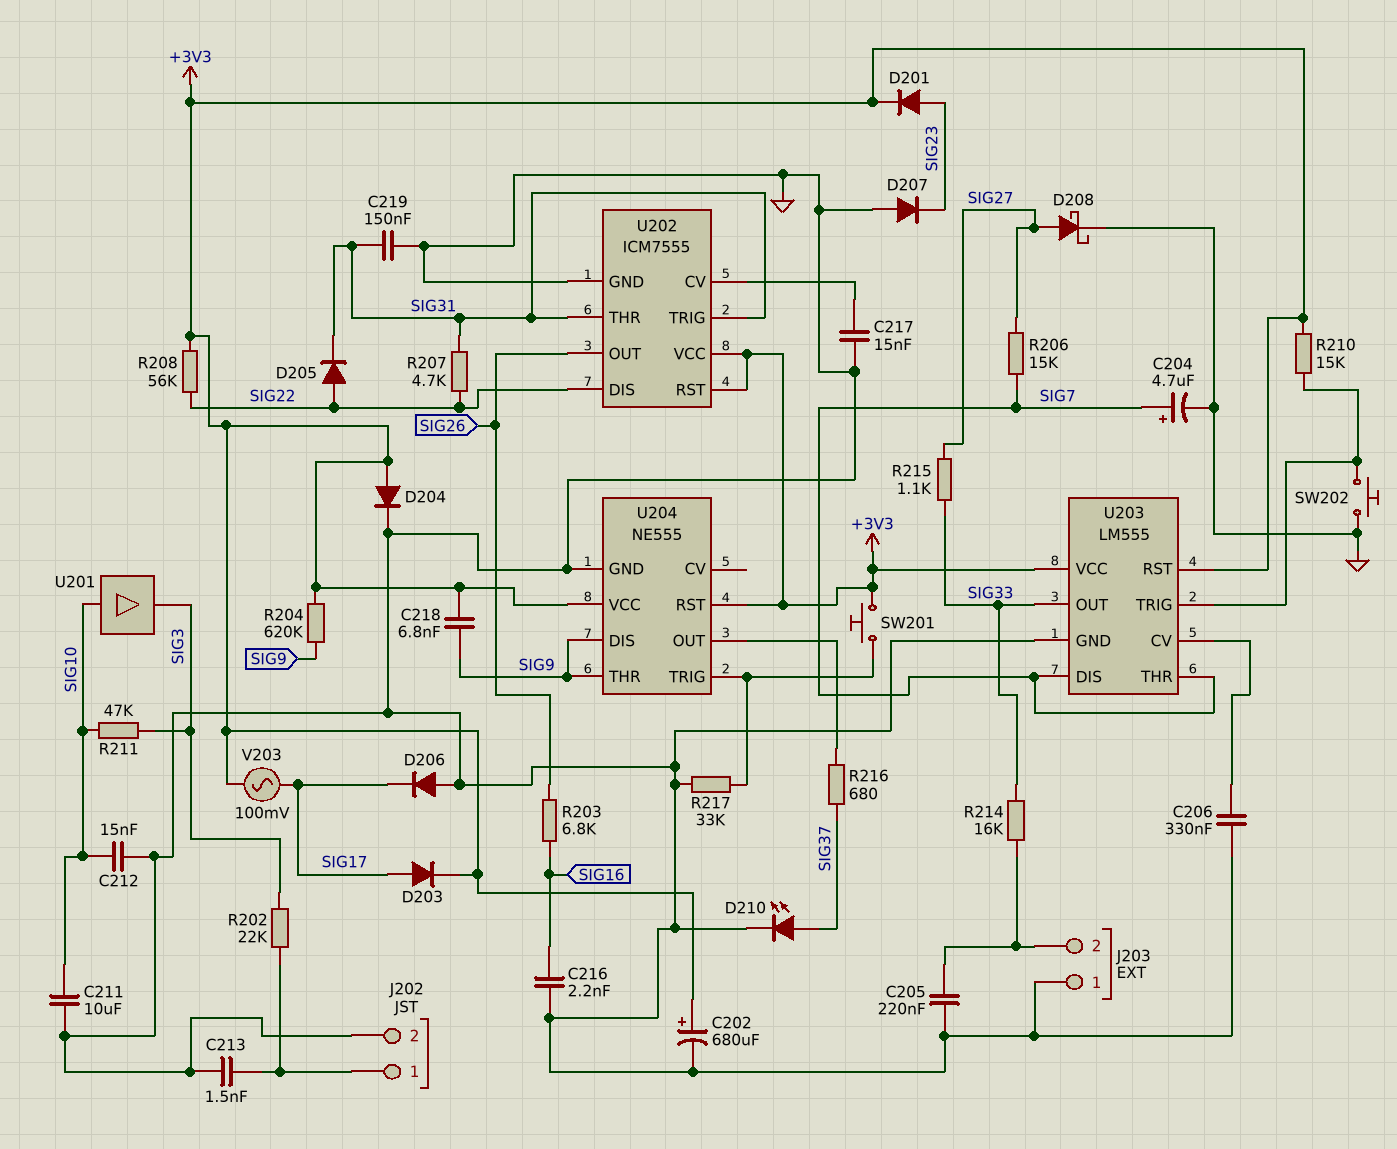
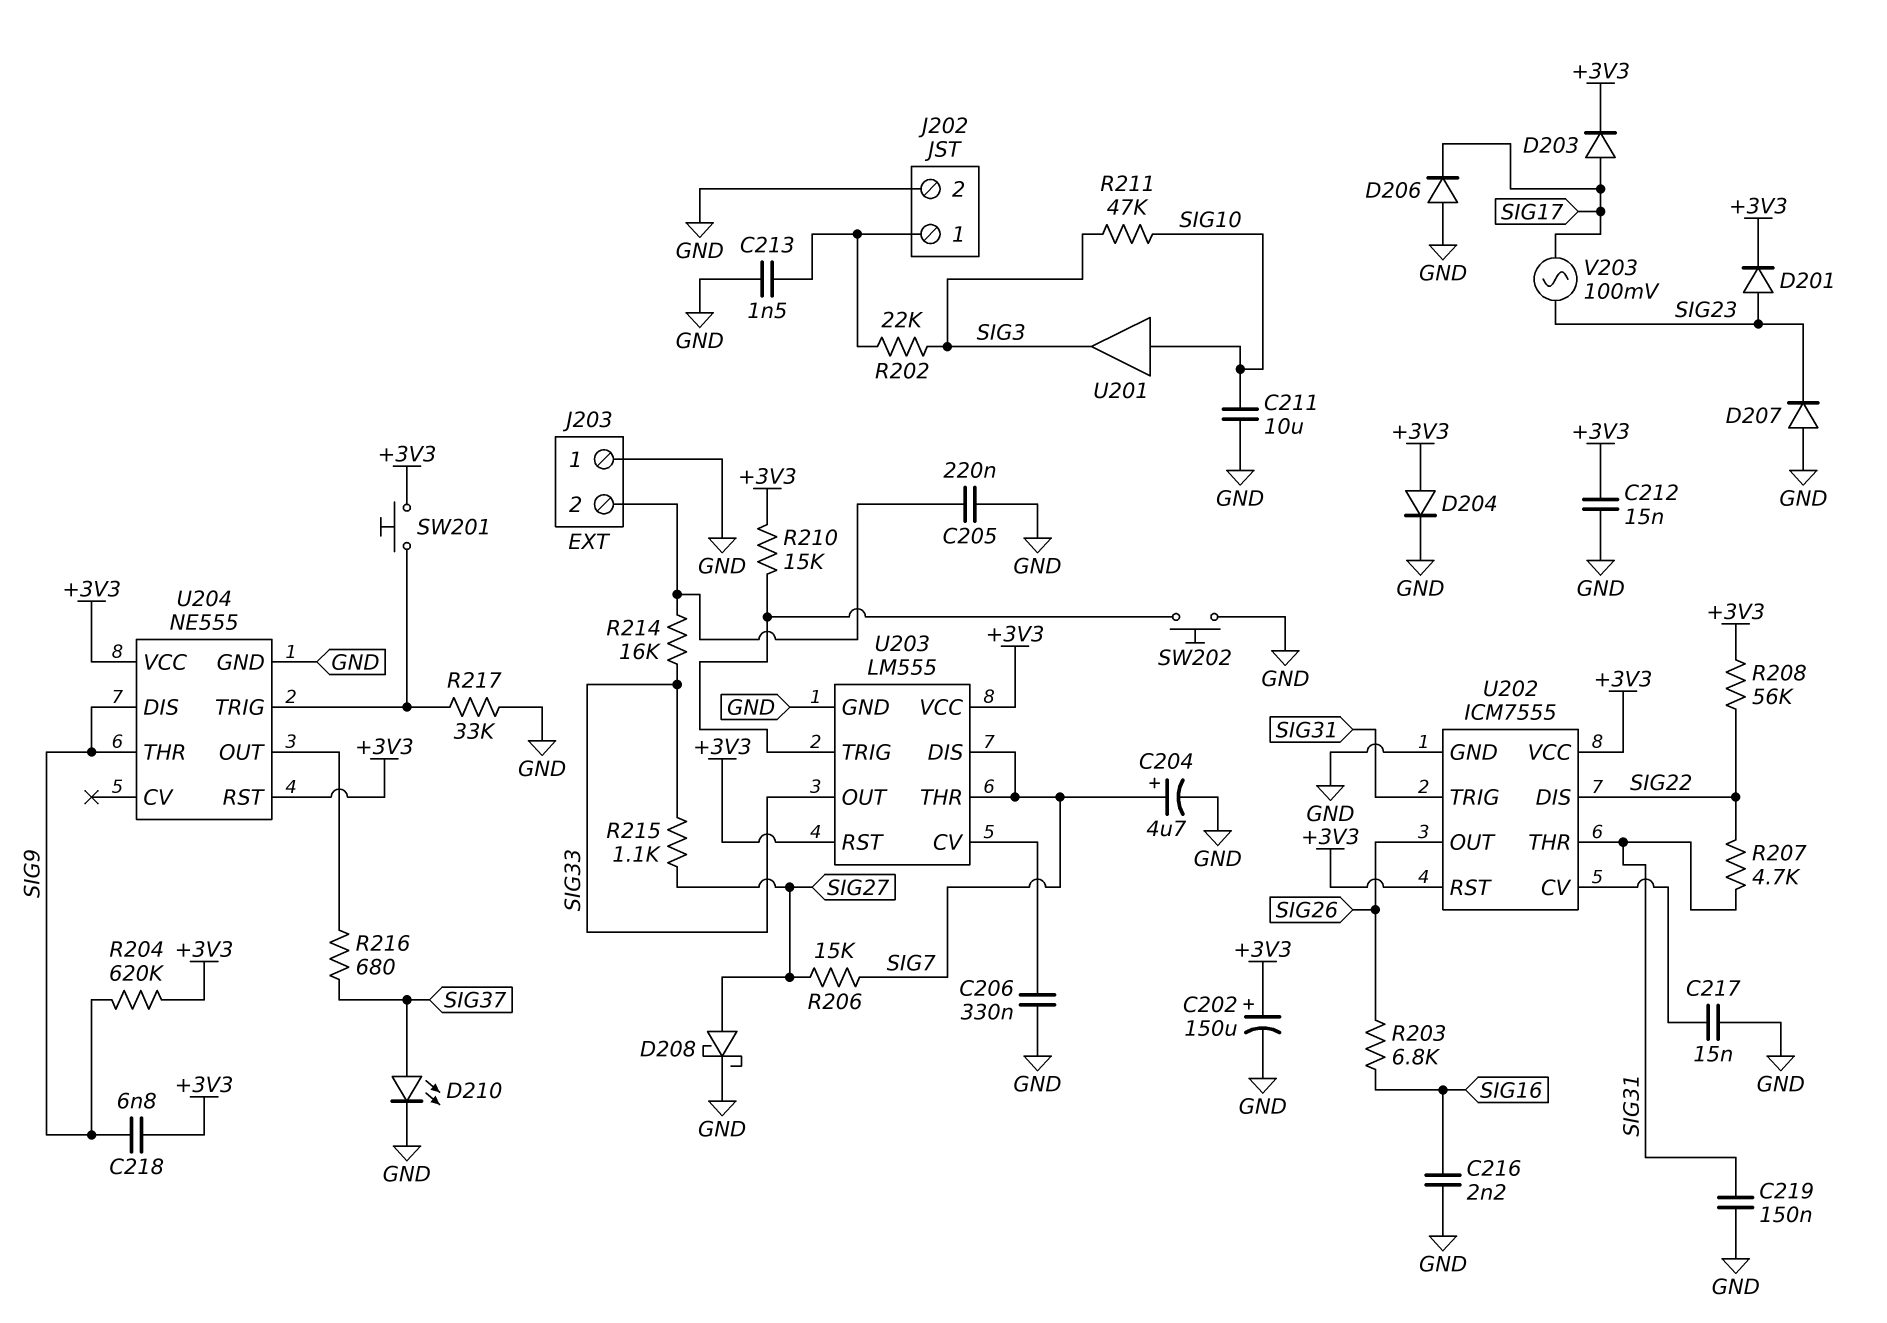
C202: 680uF (plus +3V3, minus GND) -> 150uF (plus +3V3, minus GND)
C212: 15nF (GND, SIG10) -> 15nF (+3V3, GND)
D205: diode (A SIG22, K SIG31) -> none
V203: AC 100mV (+3V3, SIG17) -> AC 100mV (SIG17, SIG23)

